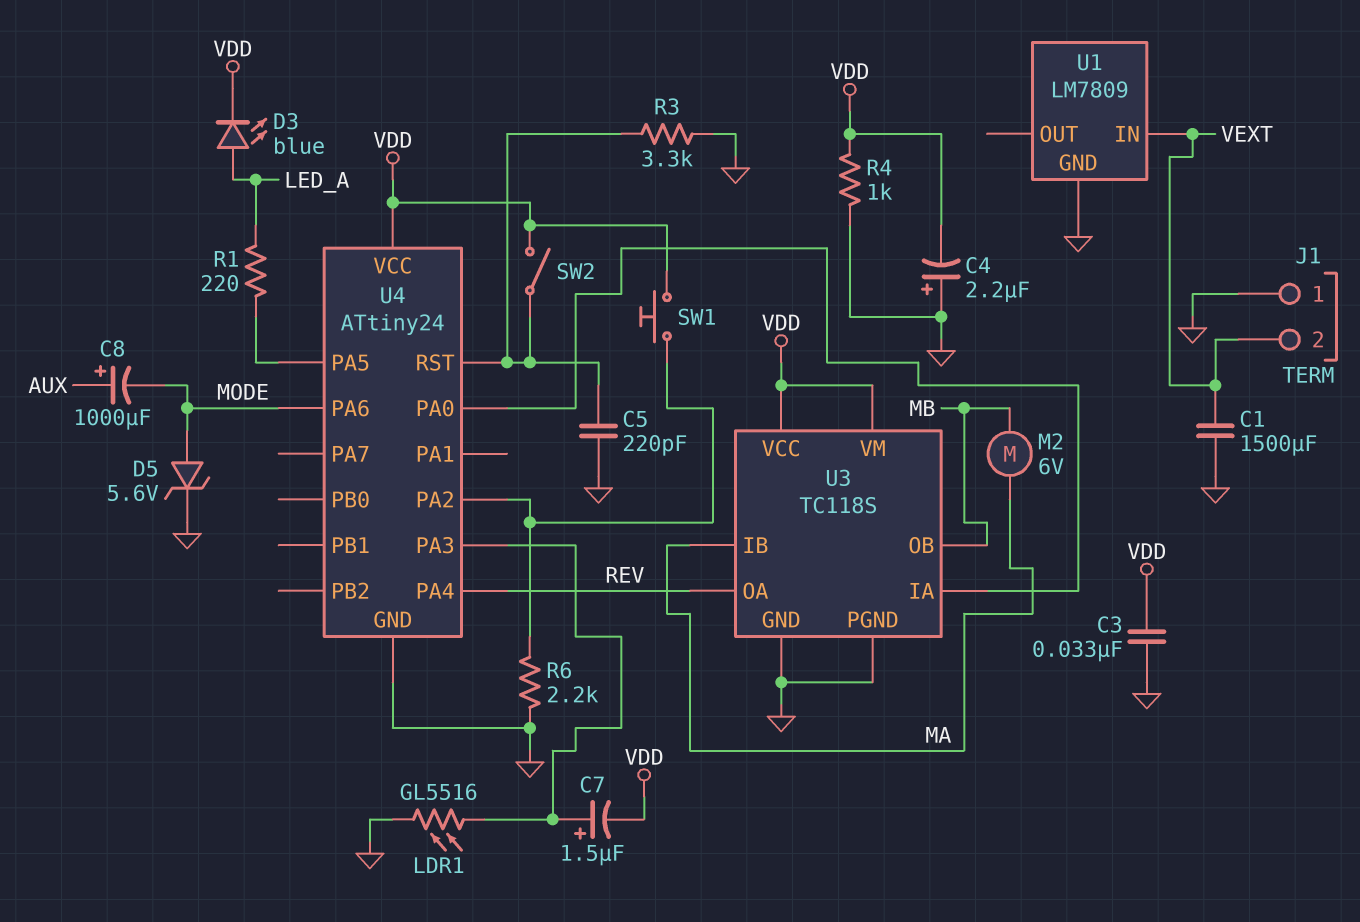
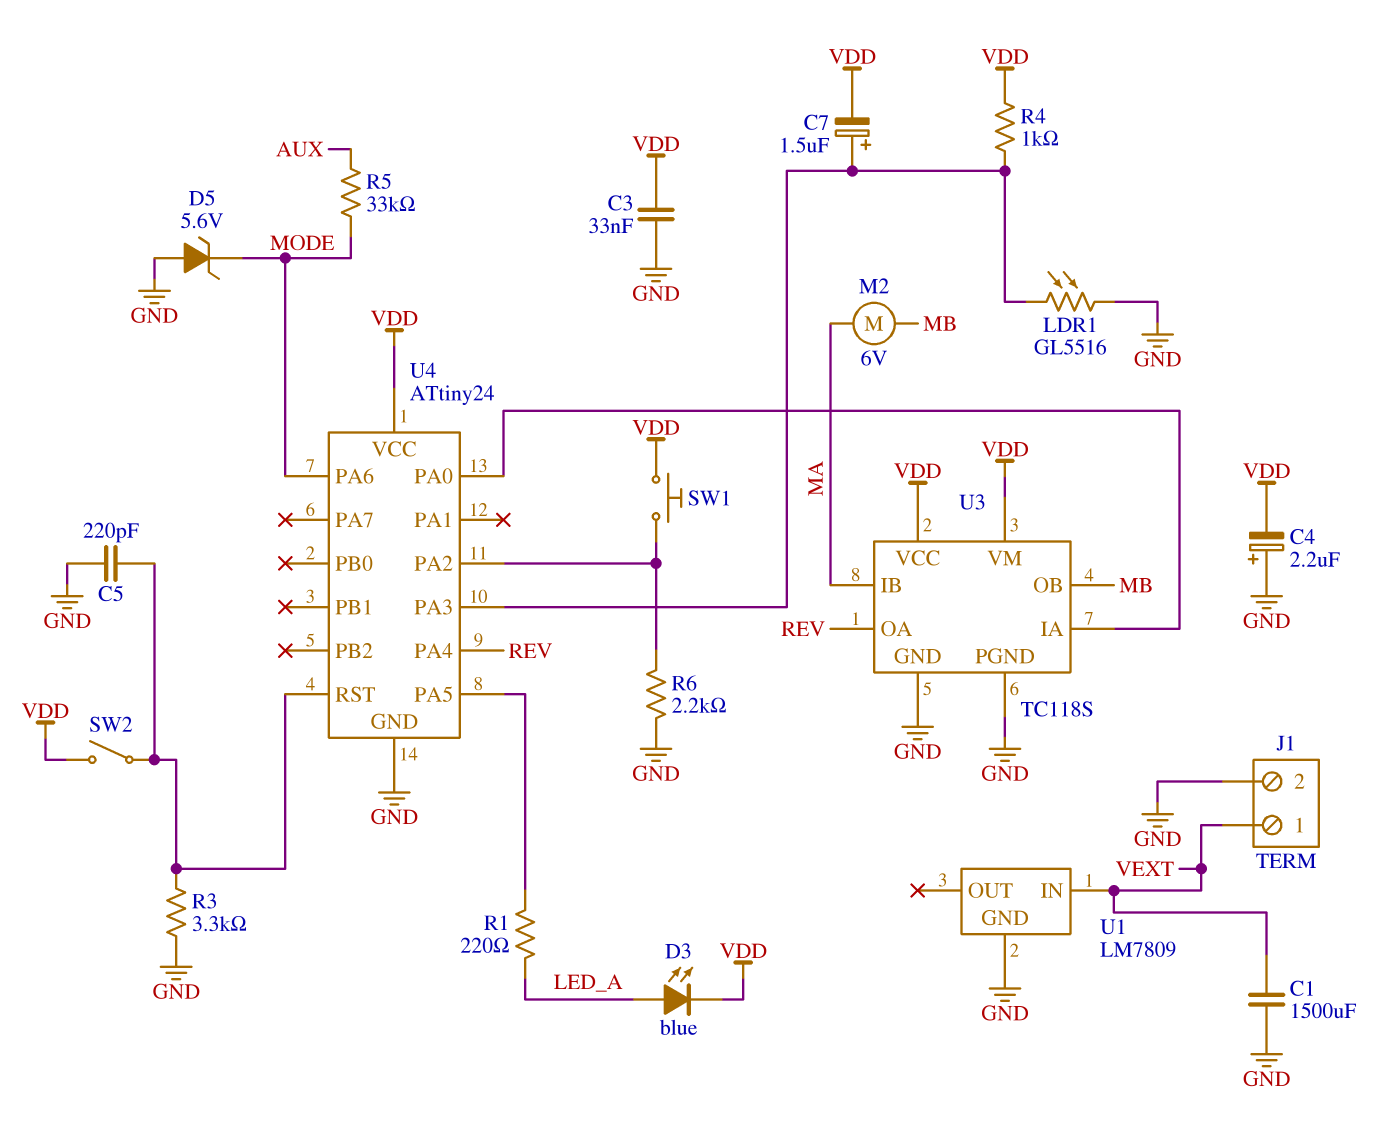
C8: 1000uF (plus AUX, minus MODE) -> none
D5: zener 5.6V (A MODE, K GND) -> zener 5.6V (A GND, K MODE)
J1 pin 1: GND -> VEXT
J1 pin 2: VEXT -> GND
R4: 1k (GND, VDD) -> 1k (U4/PA3, VDD)
R5: none -> 33k (AUX, MODE)

